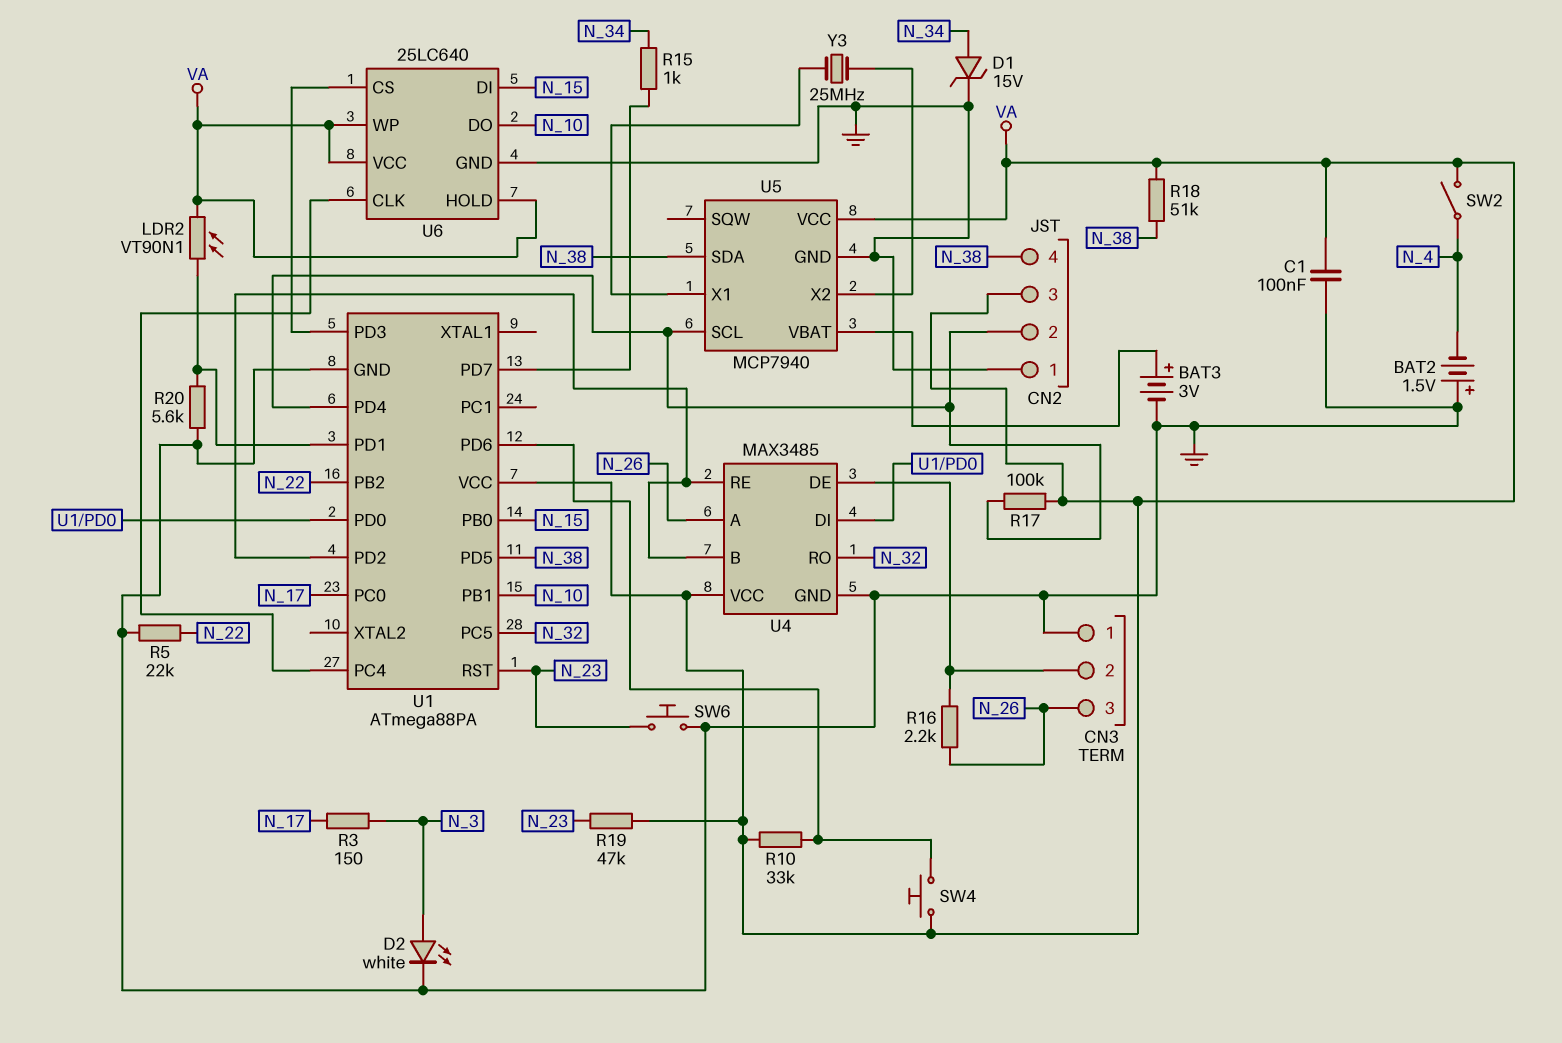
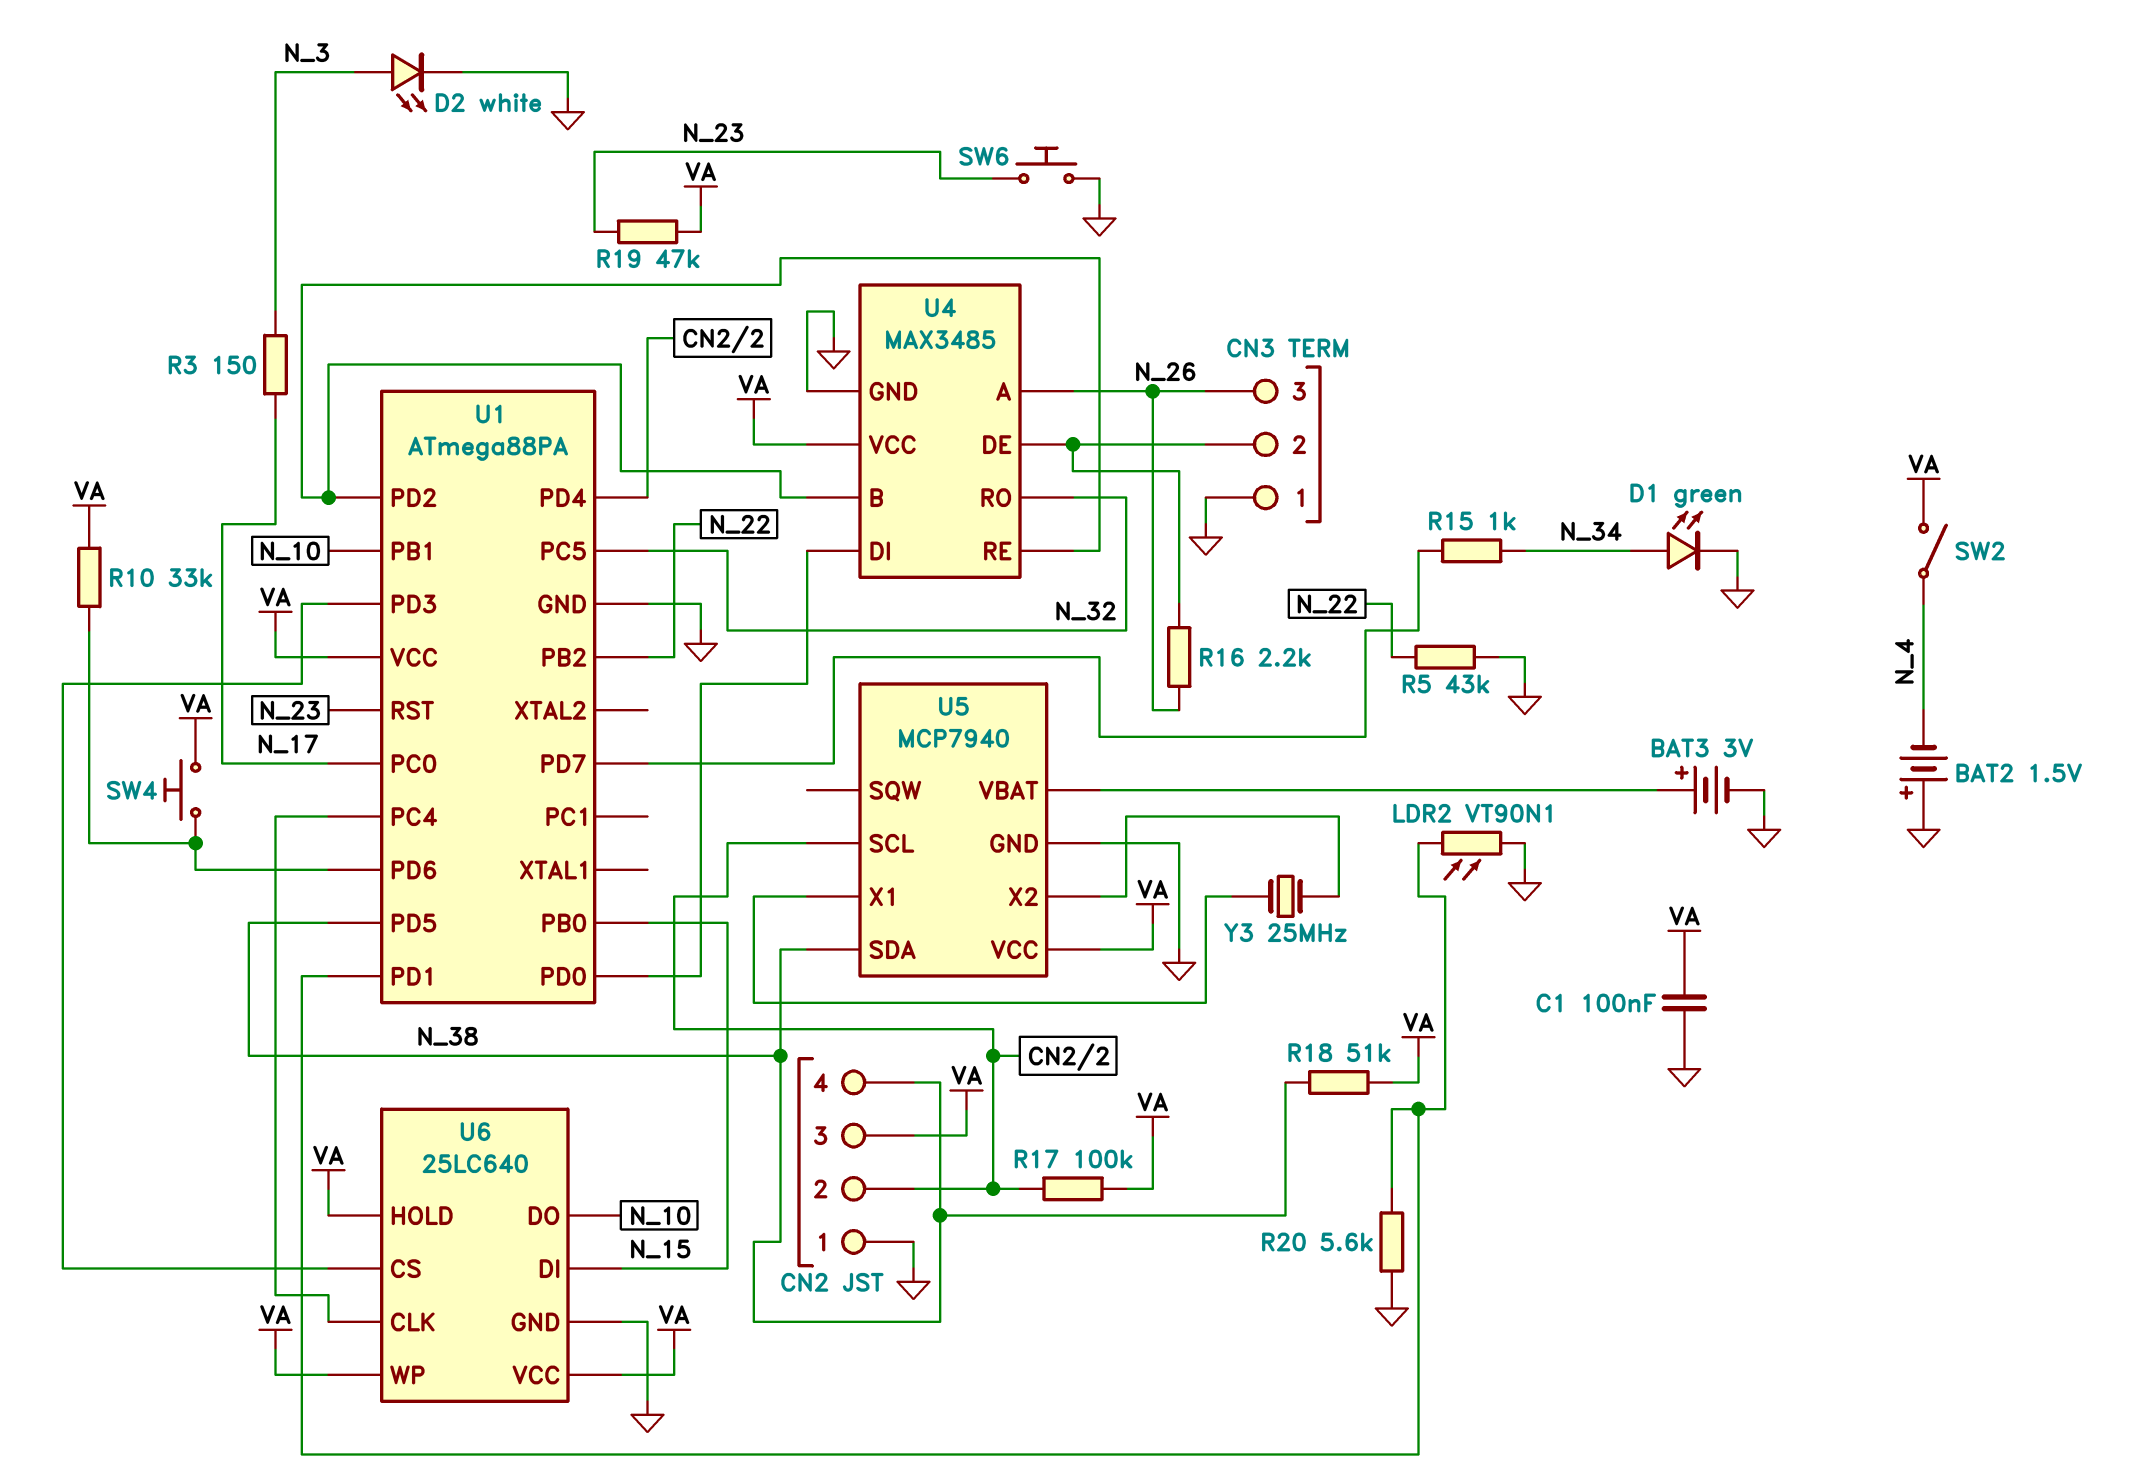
D1: zener 15V (A N_34, K GND) -> LED green (A N_34, K GND)
LDR2: VT90N1 (U1/PD1, VA) -> VT90N1 (GND, U1/PD1)
R5: 22k (GND, N_22) -> 43k (GND, N_22)

